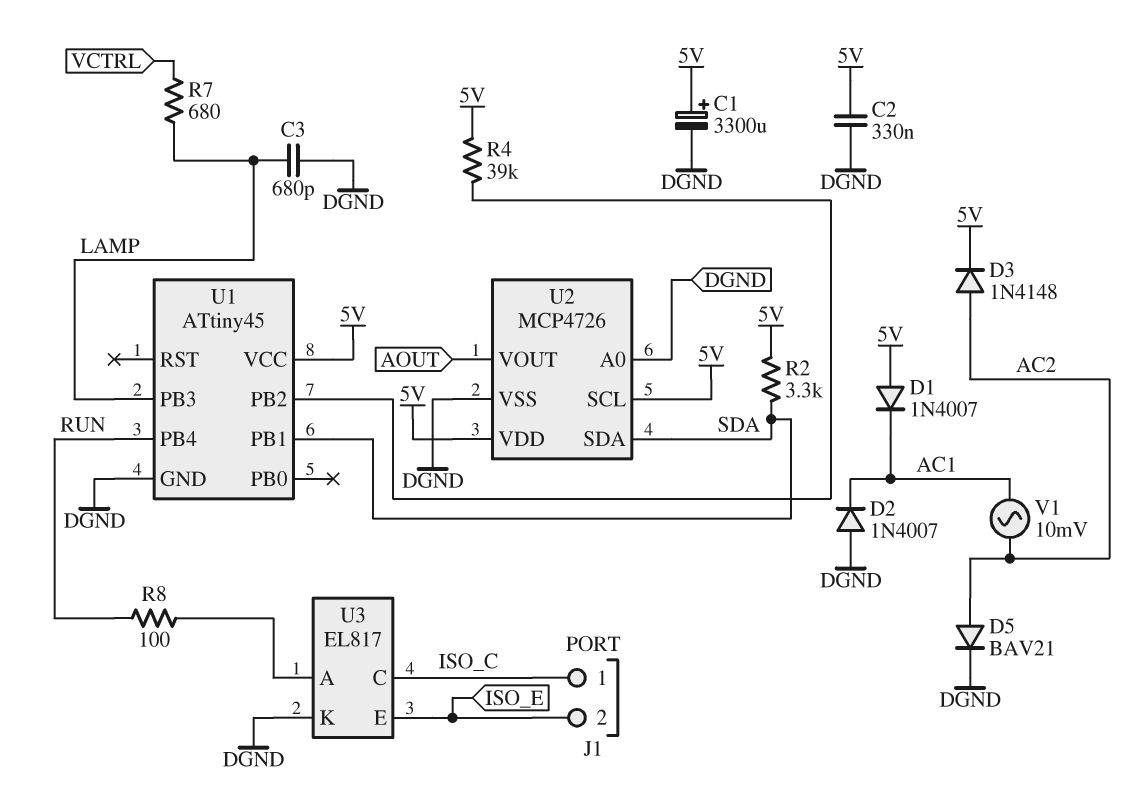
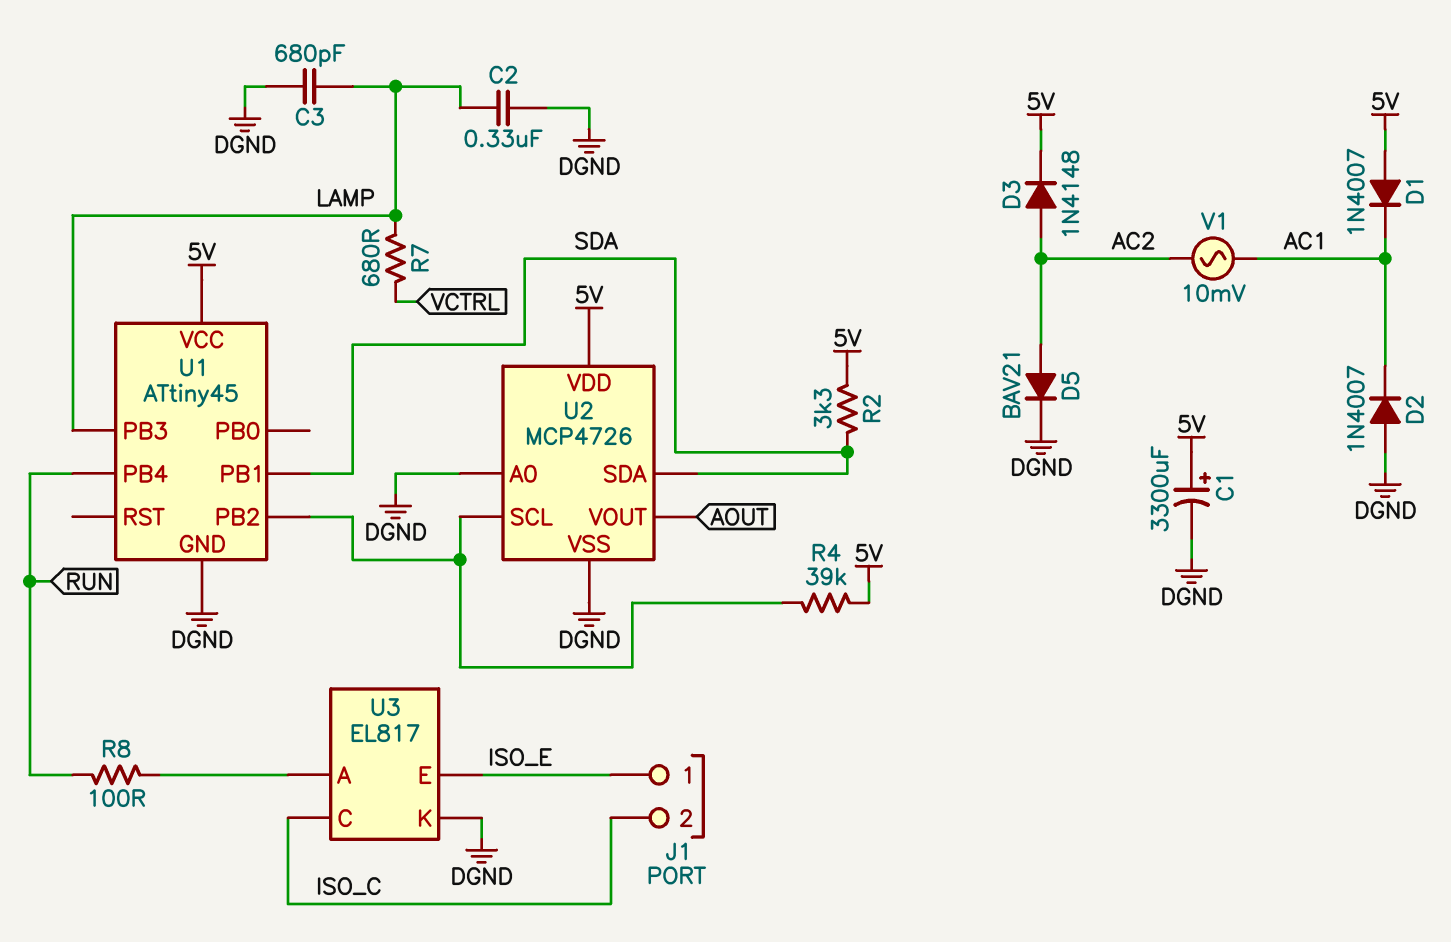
C2: 330nF (5V, DGND) -> 330nF (DGND, LAMP)
J1 pin 1: ISO_C -> ISO_E
J1 pin 2: ISO_E -> ISO_C
U2 pin SCL: 5V -> U1/PB2

